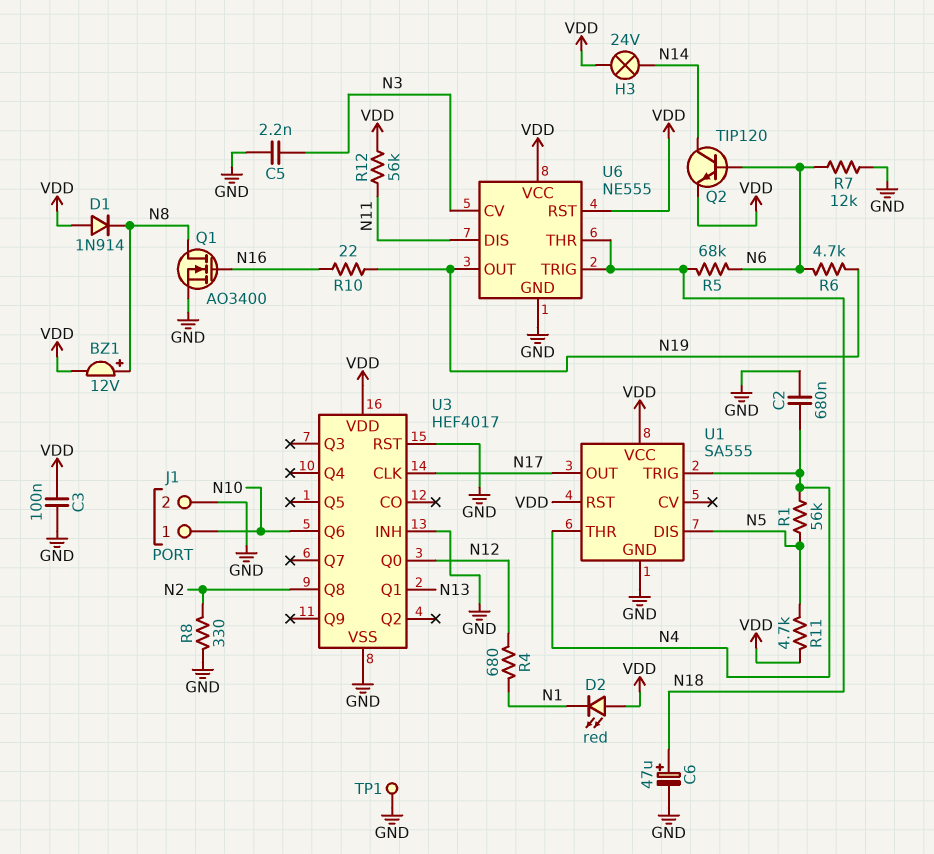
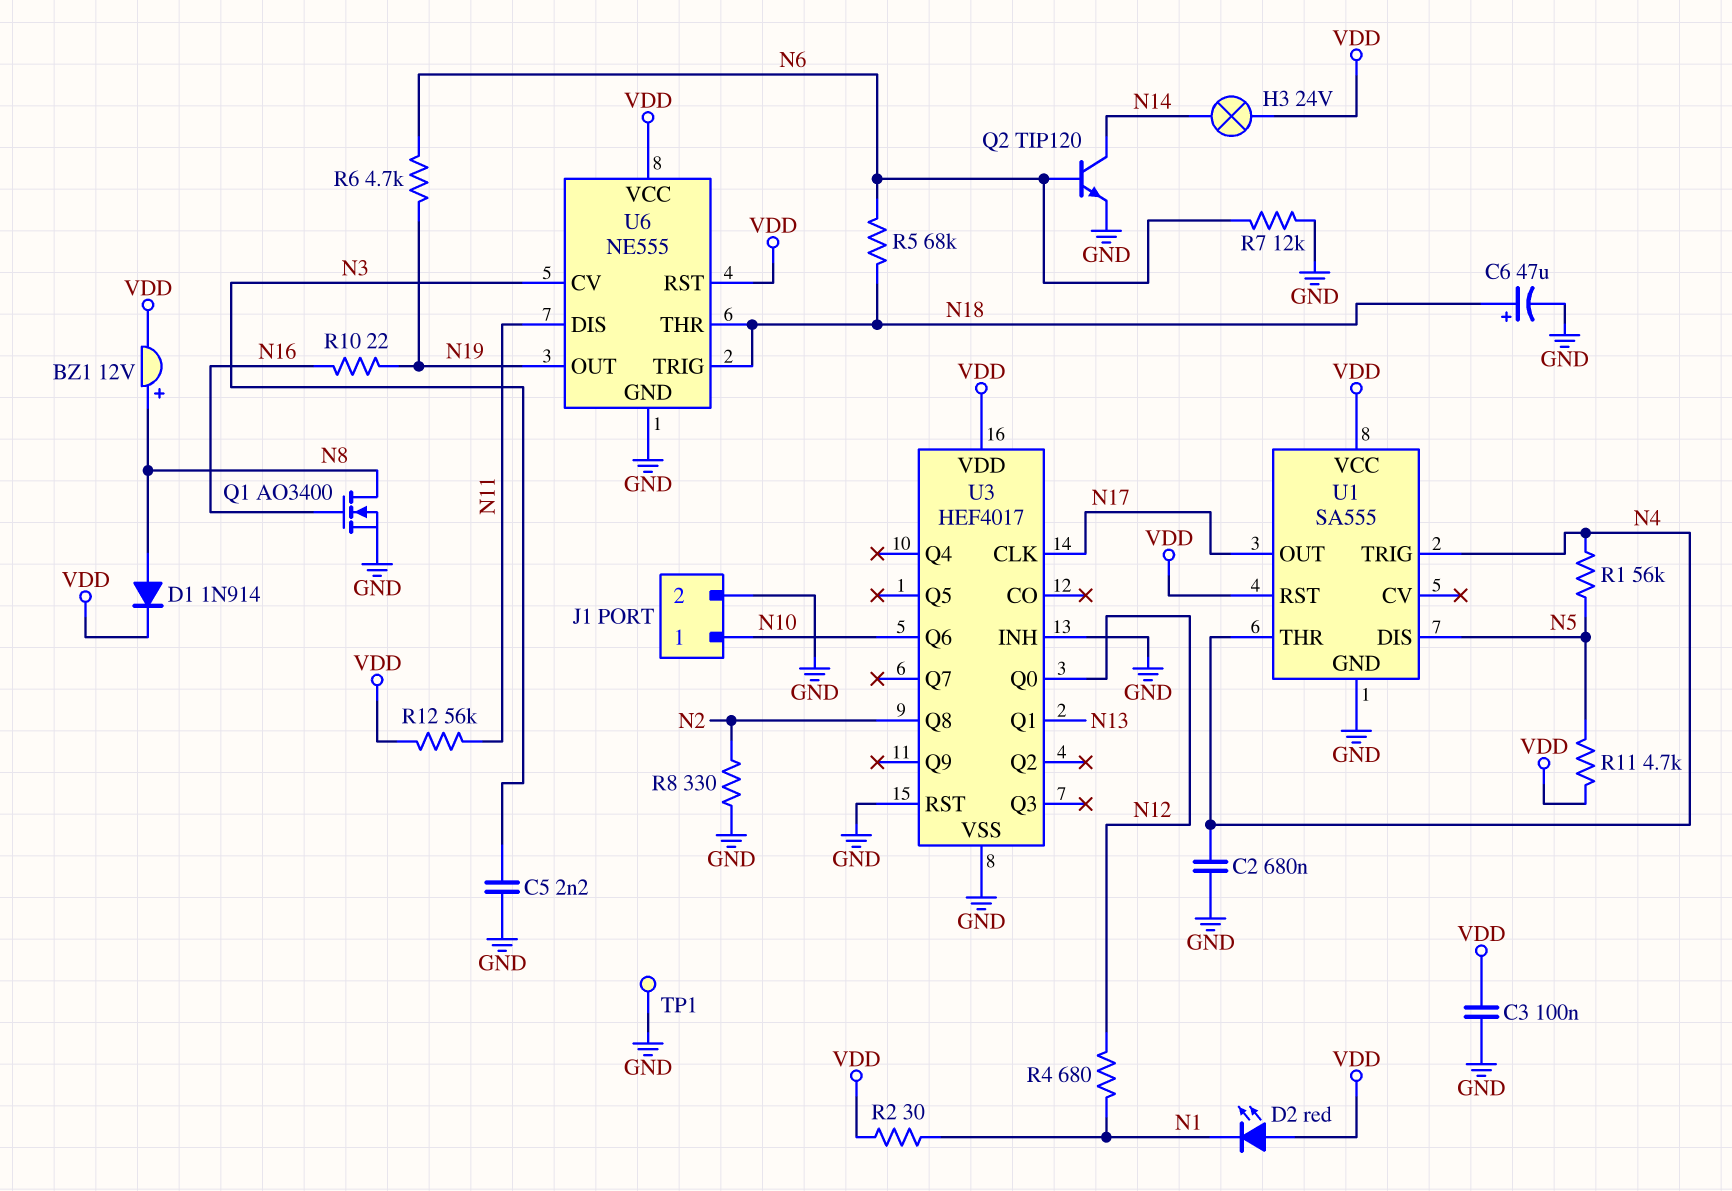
D1: diode 1N914 (A VDD, K N8) -> diode 1N914 (A N8, K VDD)
Q2: NPN TIP120 (B N6, C N14, E VDD) -> NPN TIP120 (B N6, C N14, E GND)
R2: none -> 30 (N1, VDD)

